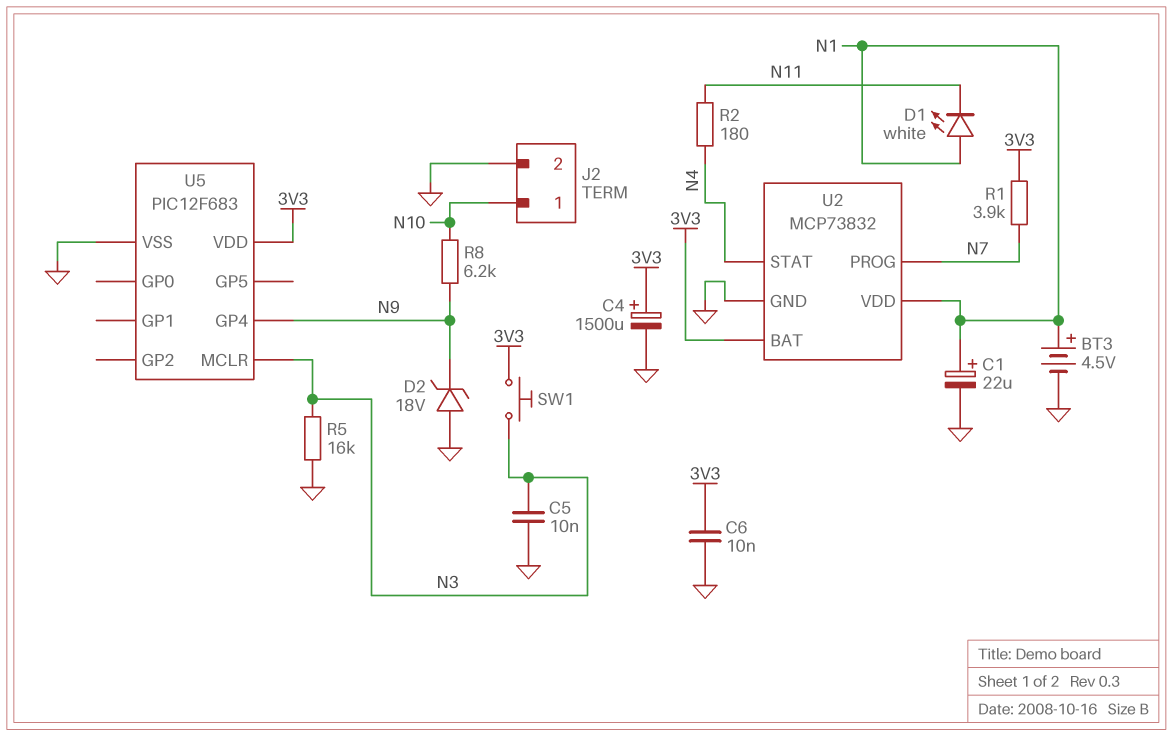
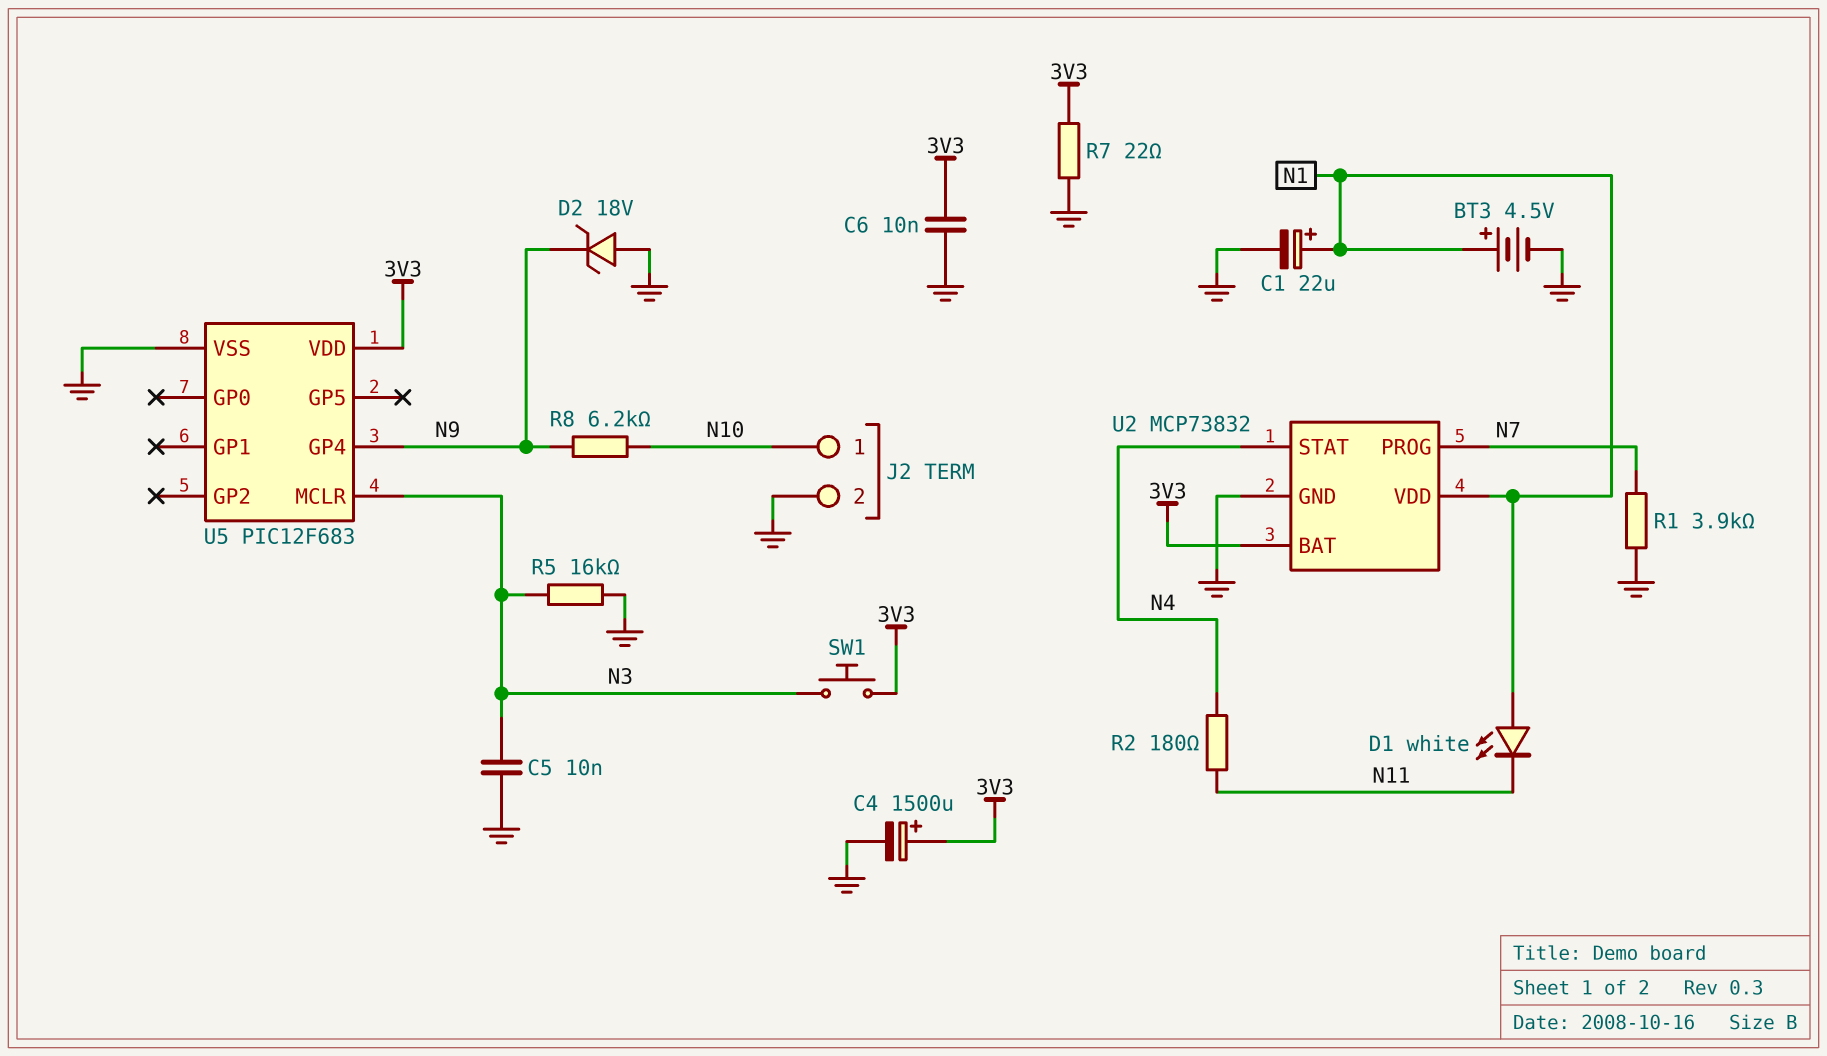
R1: 3.9k (3V3, N7) -> 3.9k (GND, N7)
R7: none -> 22 (3V3, GND)

